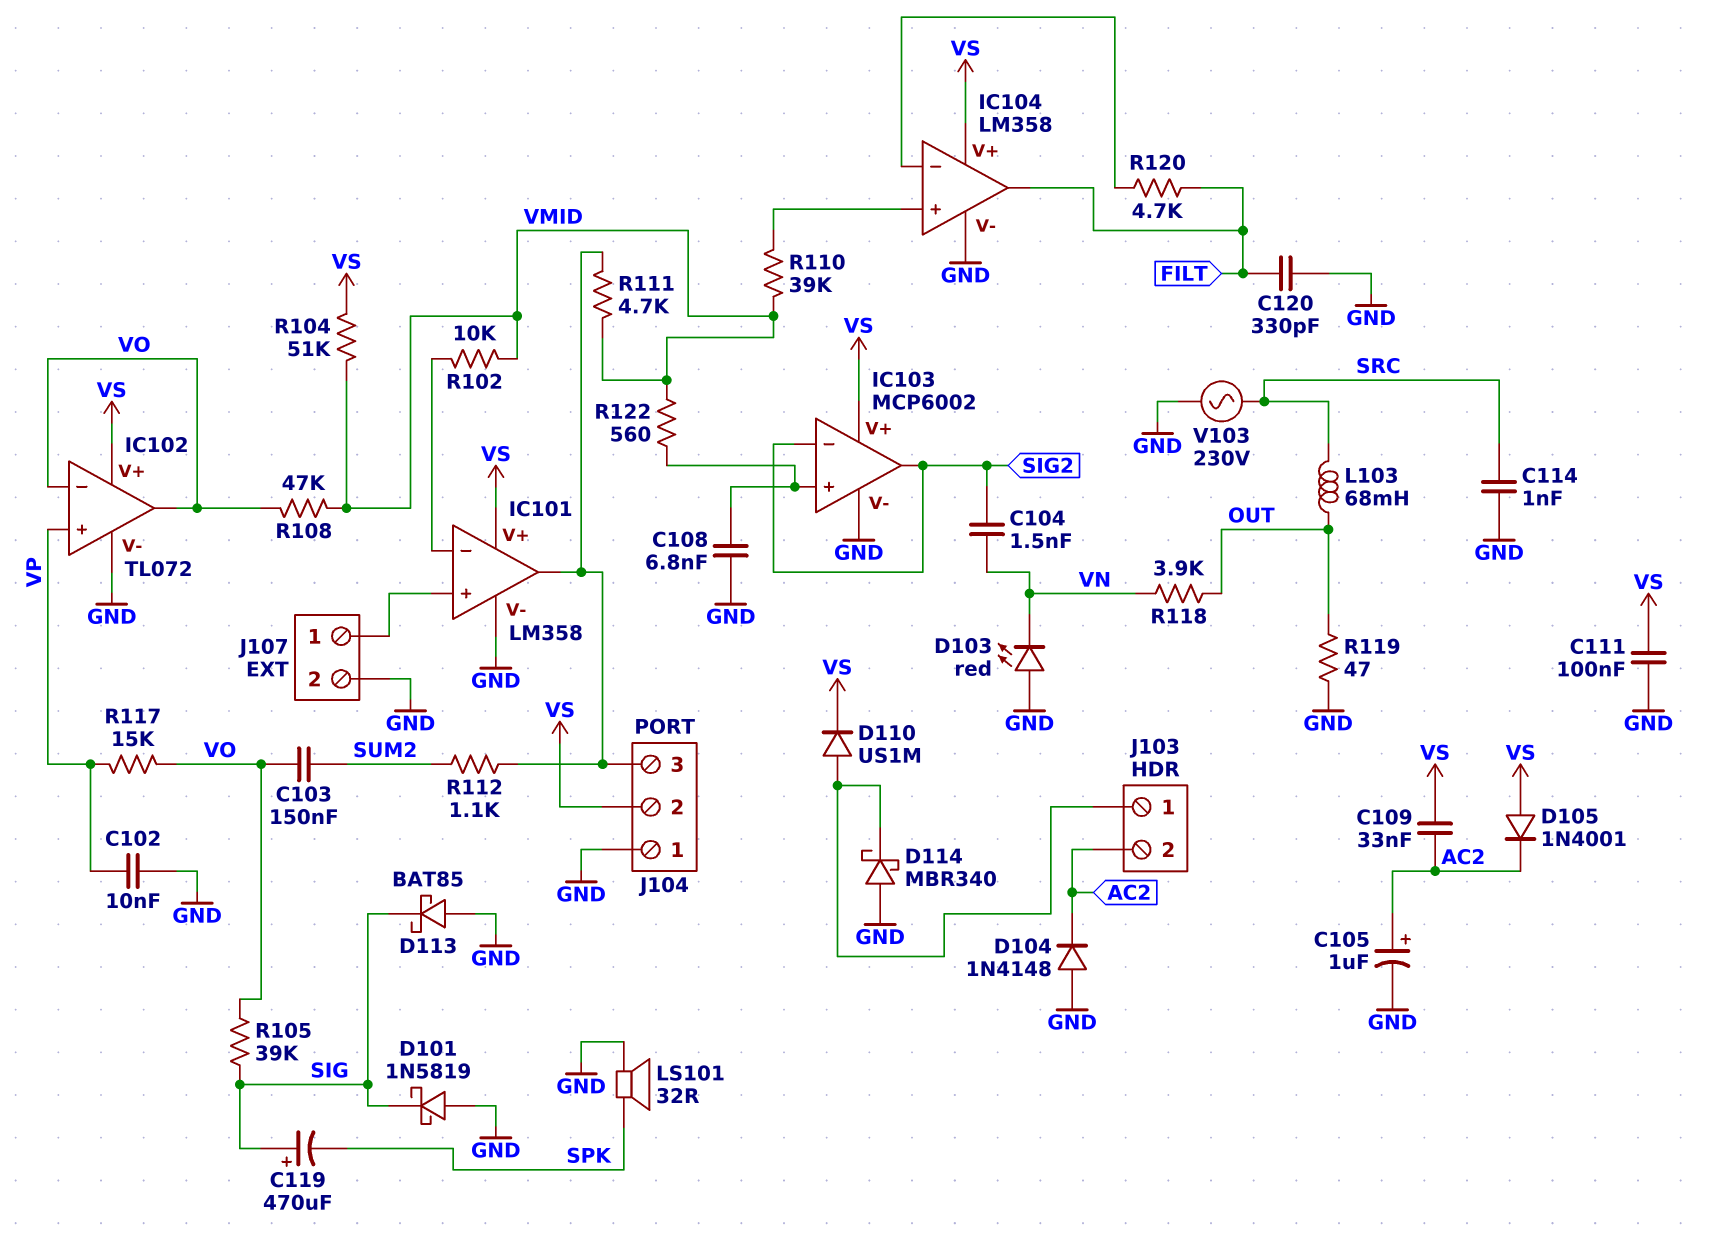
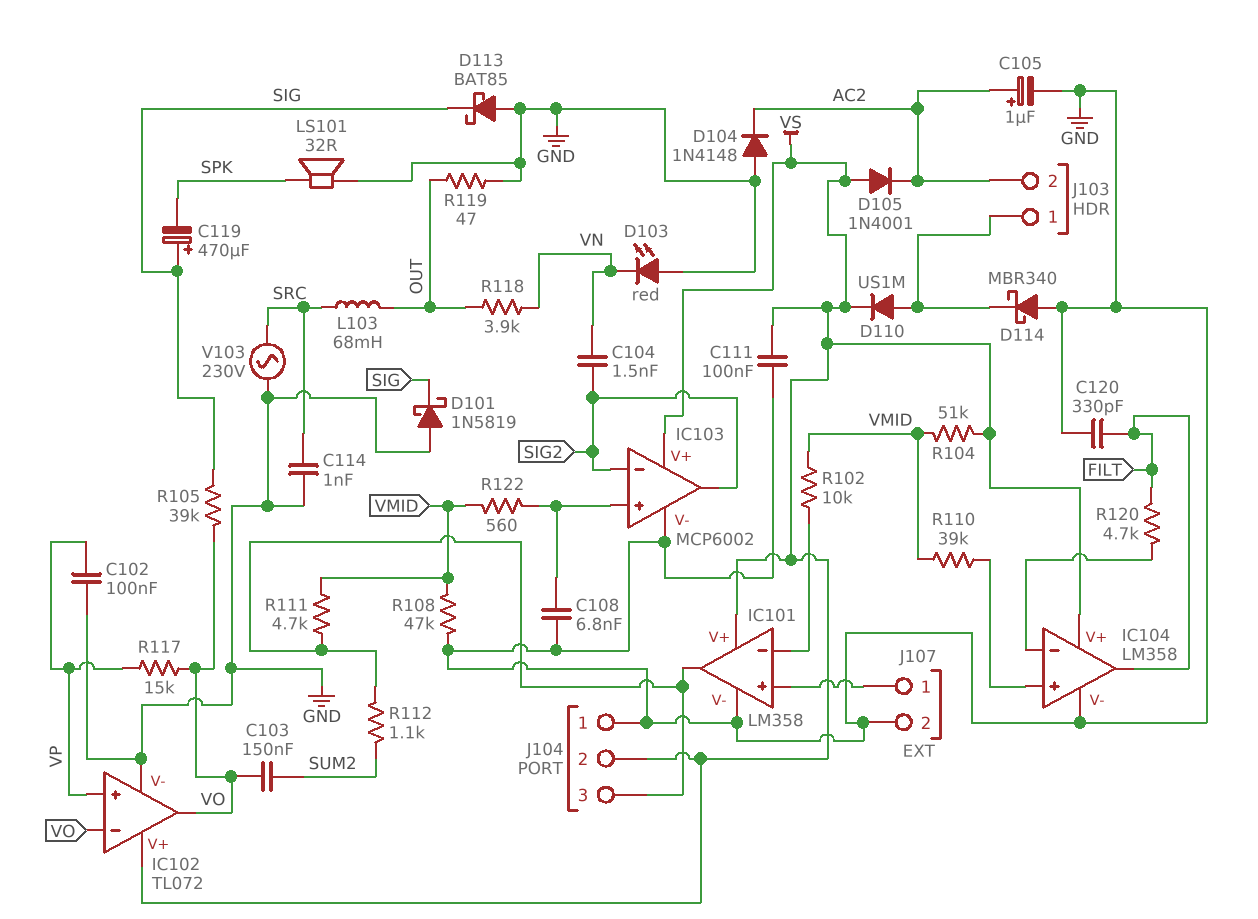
C102: 10nF (GND, VP) -> 100nF (GND, VP)
C109: 33nF (AC2, VS) -> none
R108: 47k (VMID, VO) -> 47k (GND, VMID)

